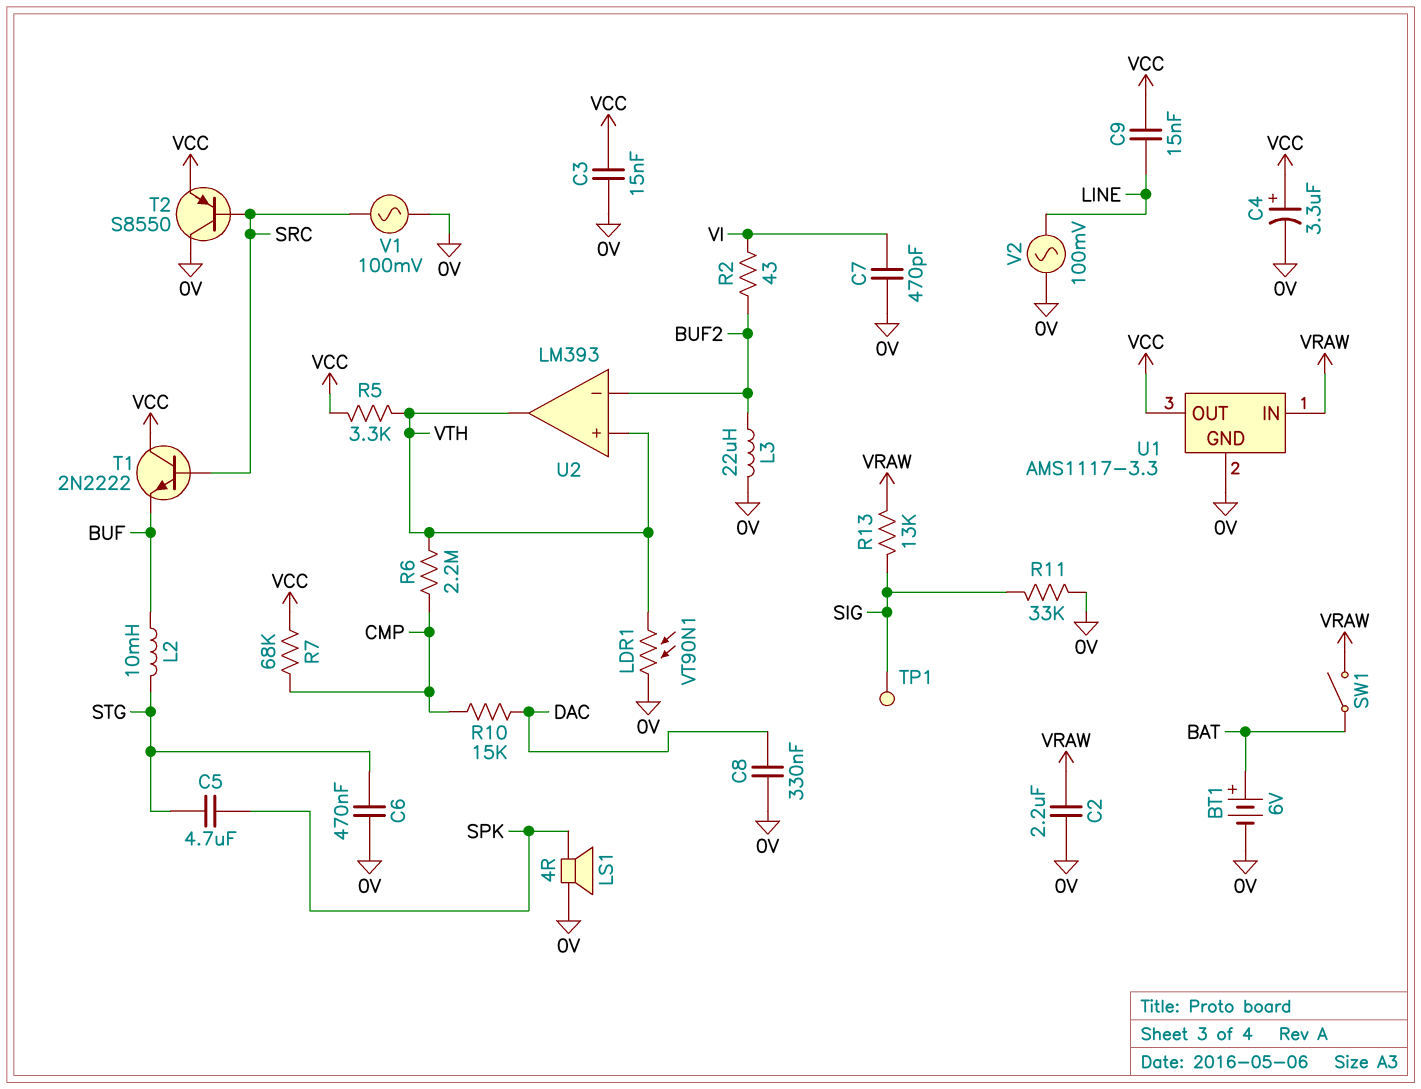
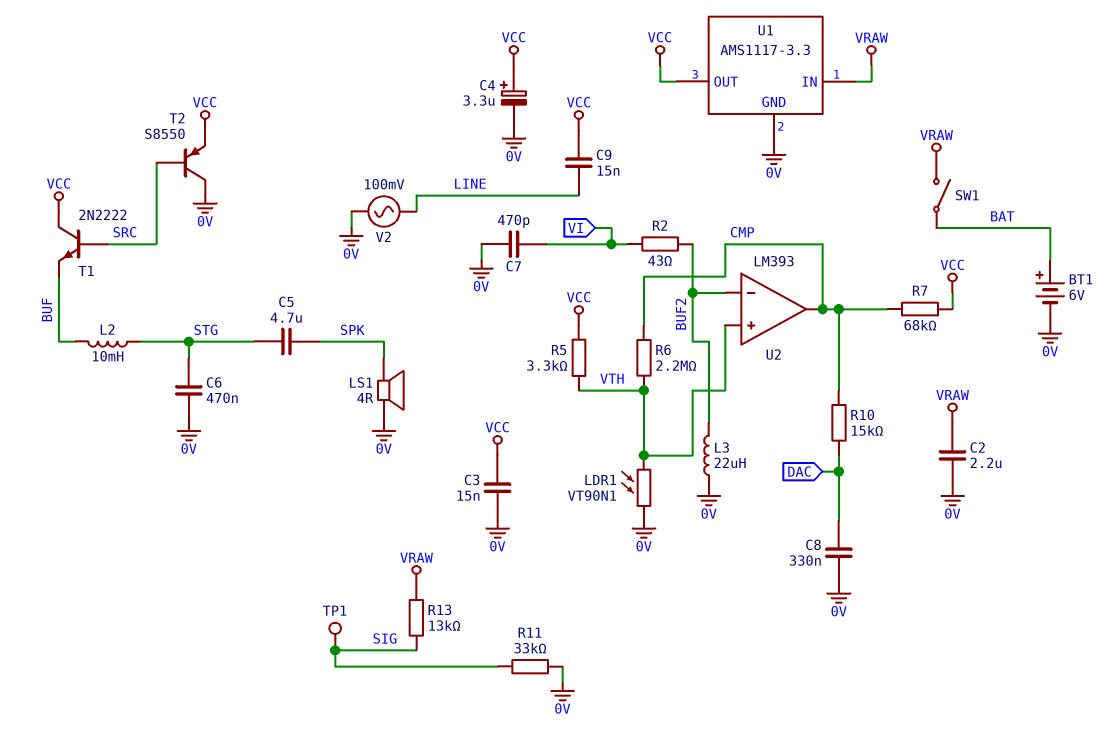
U2 pin out: VTH -> CMP
V1: AC 100mV (0V, SRC) -> none

